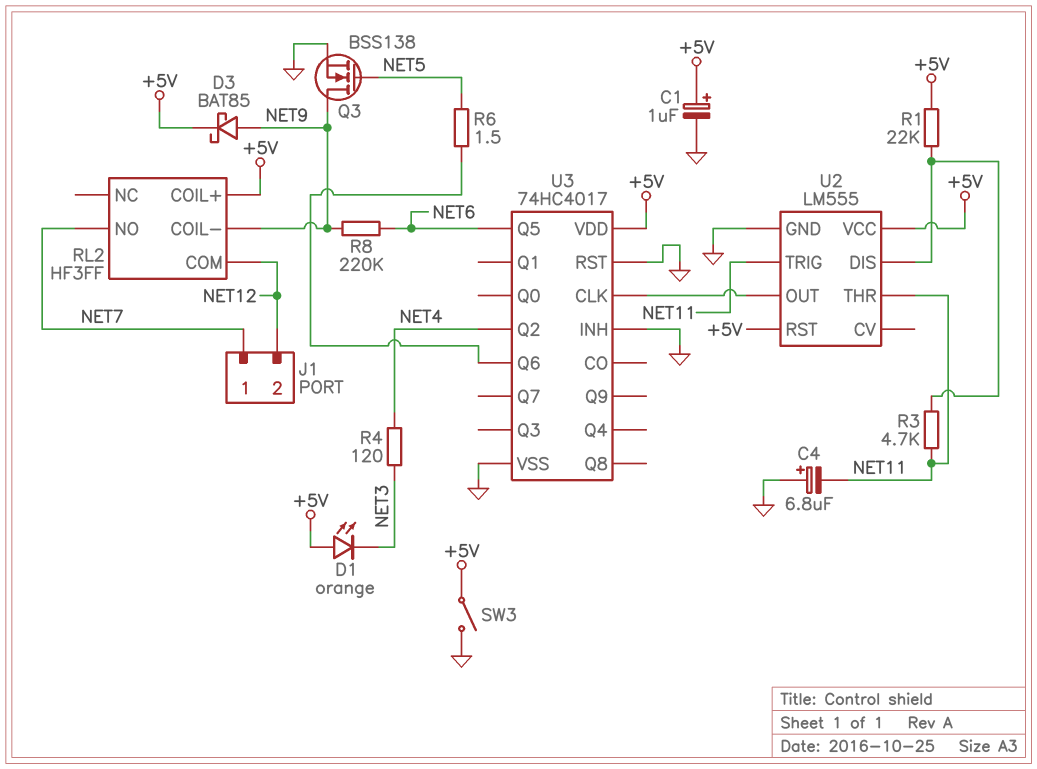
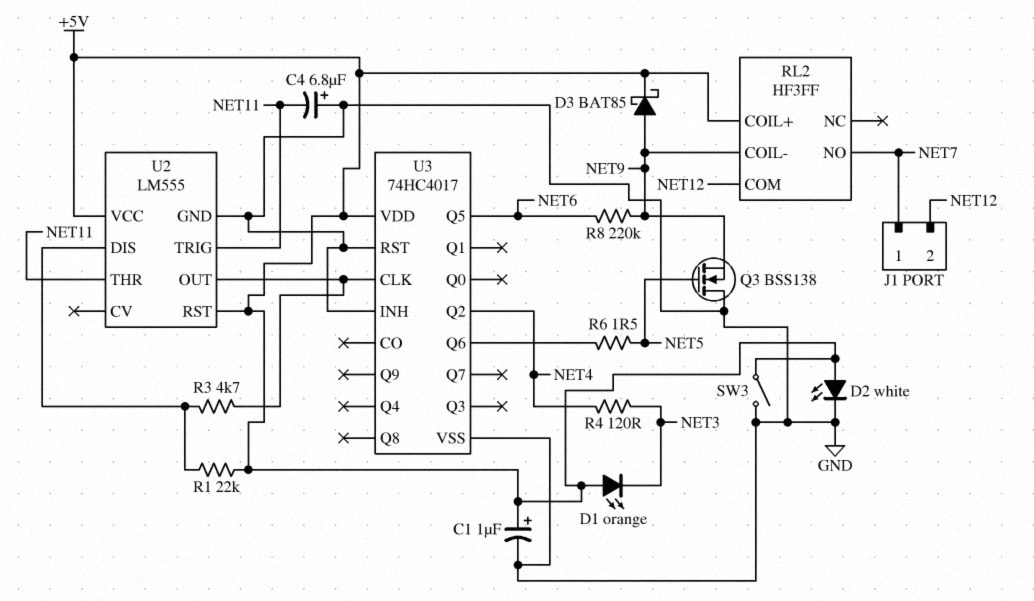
D2: none -> LED white (A +5V, K GND)
Q3: NMOS BSS138 (G NET5, D NET9, S GND) -> NMOS BSS138 (G NET5, D GND, S NET9)
R3: 4.7k (NET11, U2/DIS) -> 4.7k (U2/DIS, U2/OUT)

